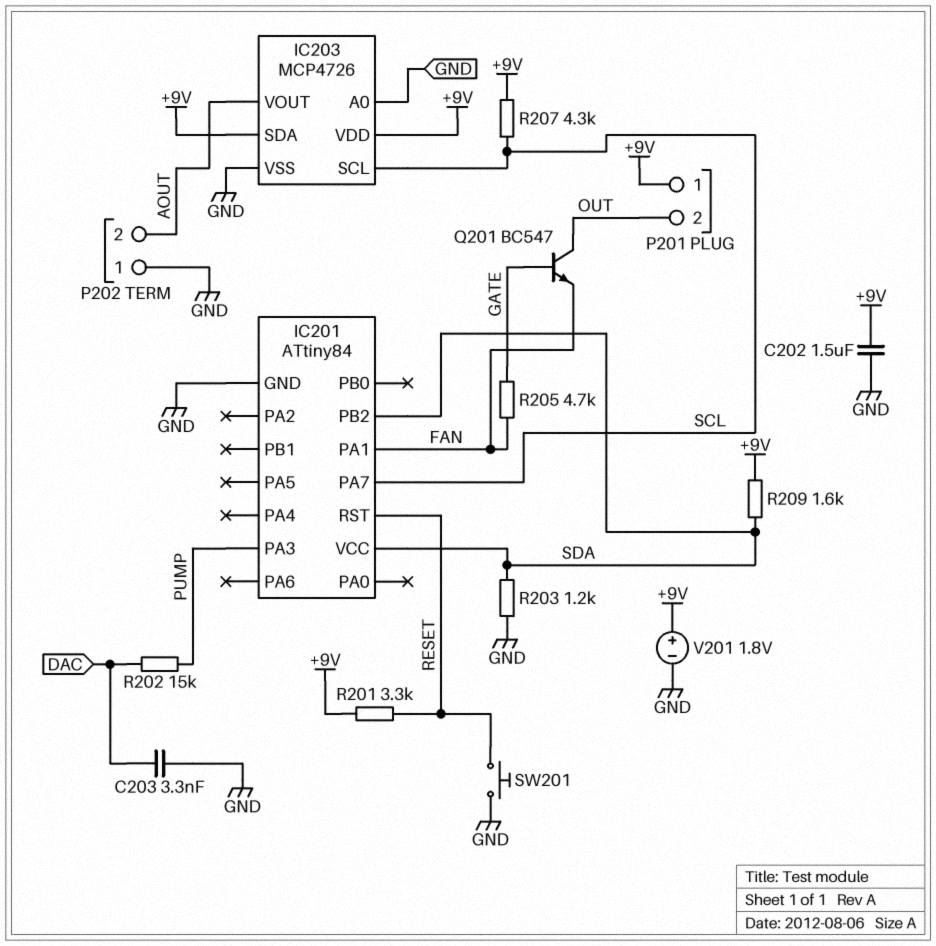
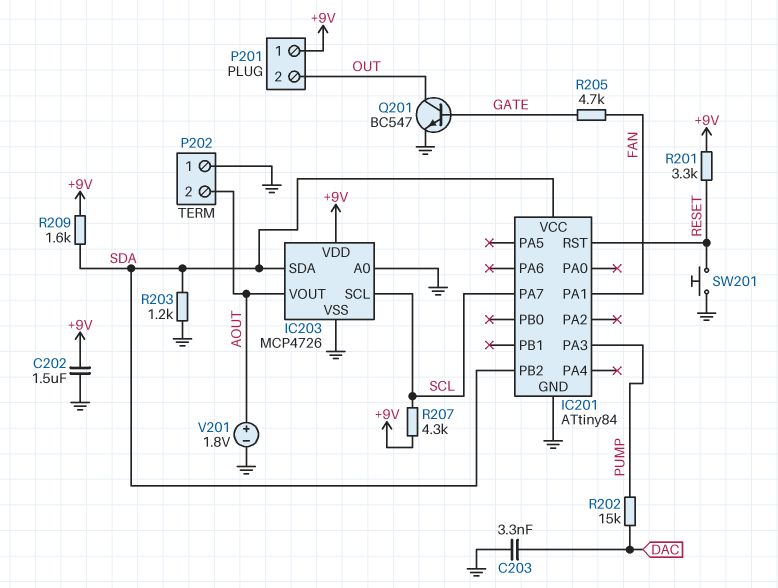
IC203 pin SDA: +9V -> SDA
Q201: NPN BC547 (B GATE, C OUT, E FAN) -> NPN BC547 (B GATE, C OUT, E GND)
V201: 1.8V (plus +9V, minus GND) -> 1.8V (plus AOUT, minus GND)

